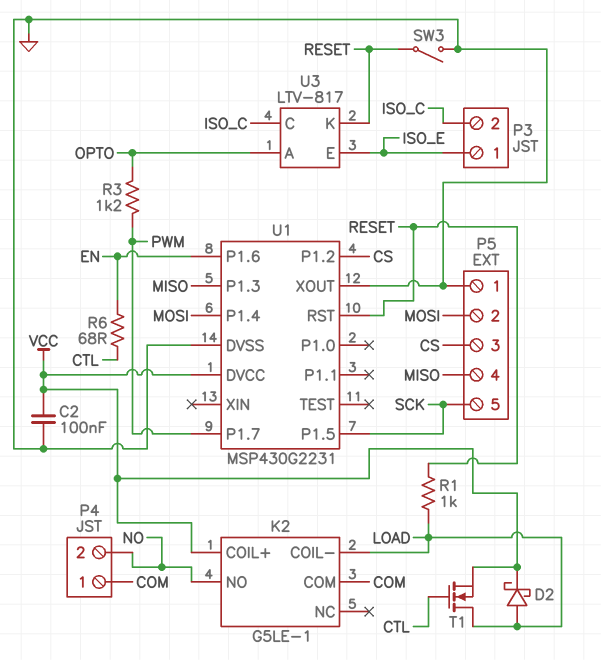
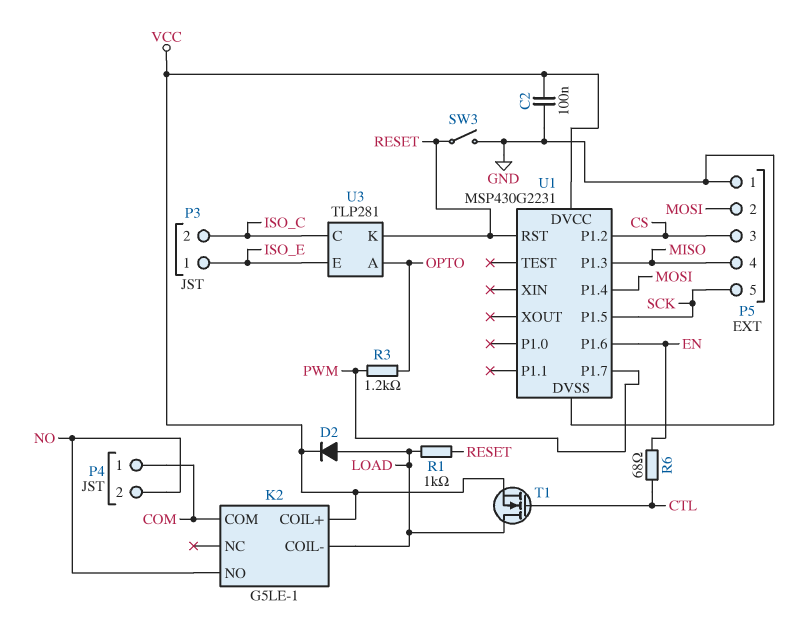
D2: schottky (A LOAD, K VCC) -> diode (A LOAD, K VCC)
U1 pin XOUT: GND -> none
U3: LTV-817 -> TLP281

